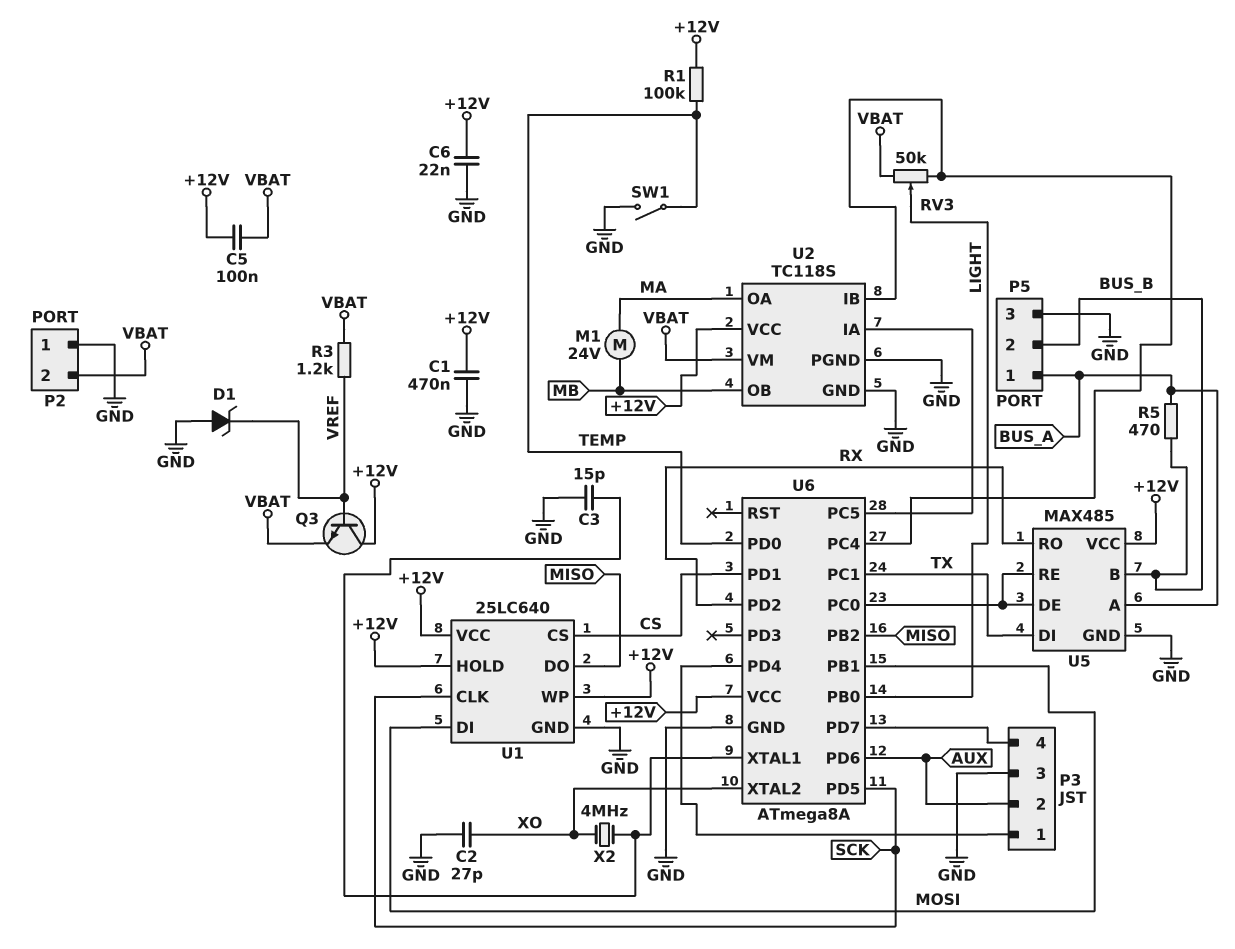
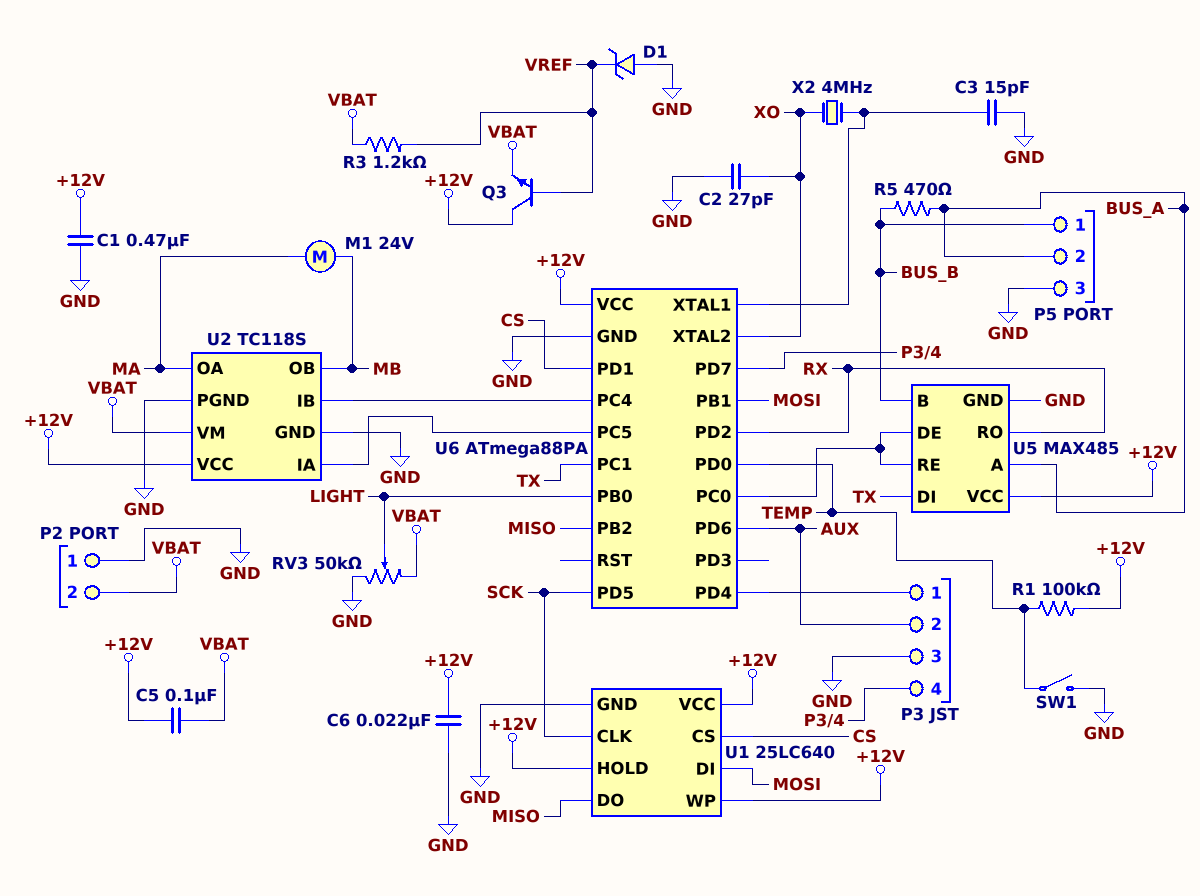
P5 pin 1: BUS_A -> BUS_B
P5 pin 2: BUS_B -> BUS_A
RV3: 50k (U2/IB, VBAT, wiper LIGHT) -> 50k (GND, VBAT, wiper LIGHT)
U6: ATmega8A -> ATmega88PA

